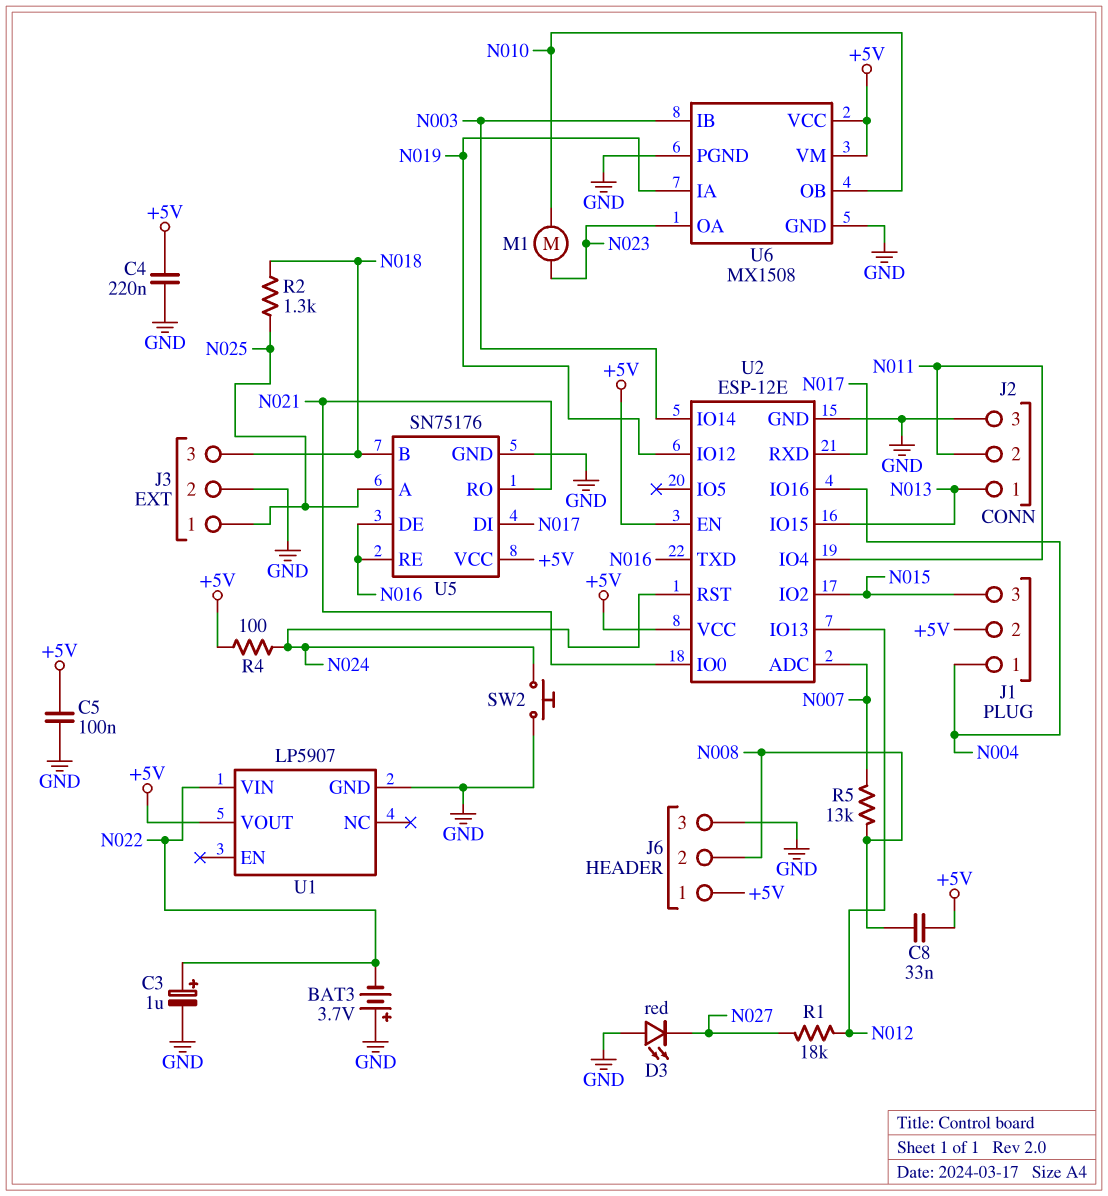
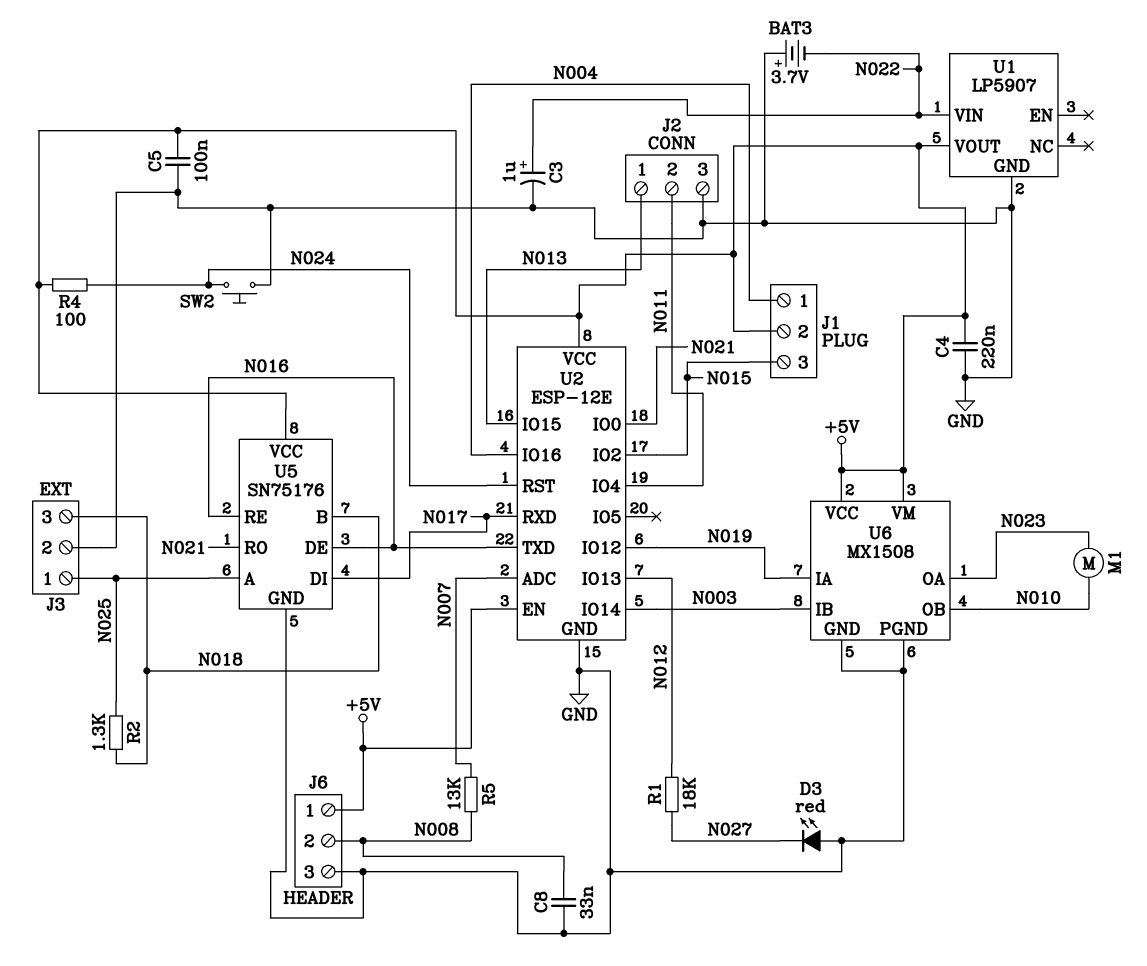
C8: 33nF (+5V, N008) -> 33nF (GND, N008)

